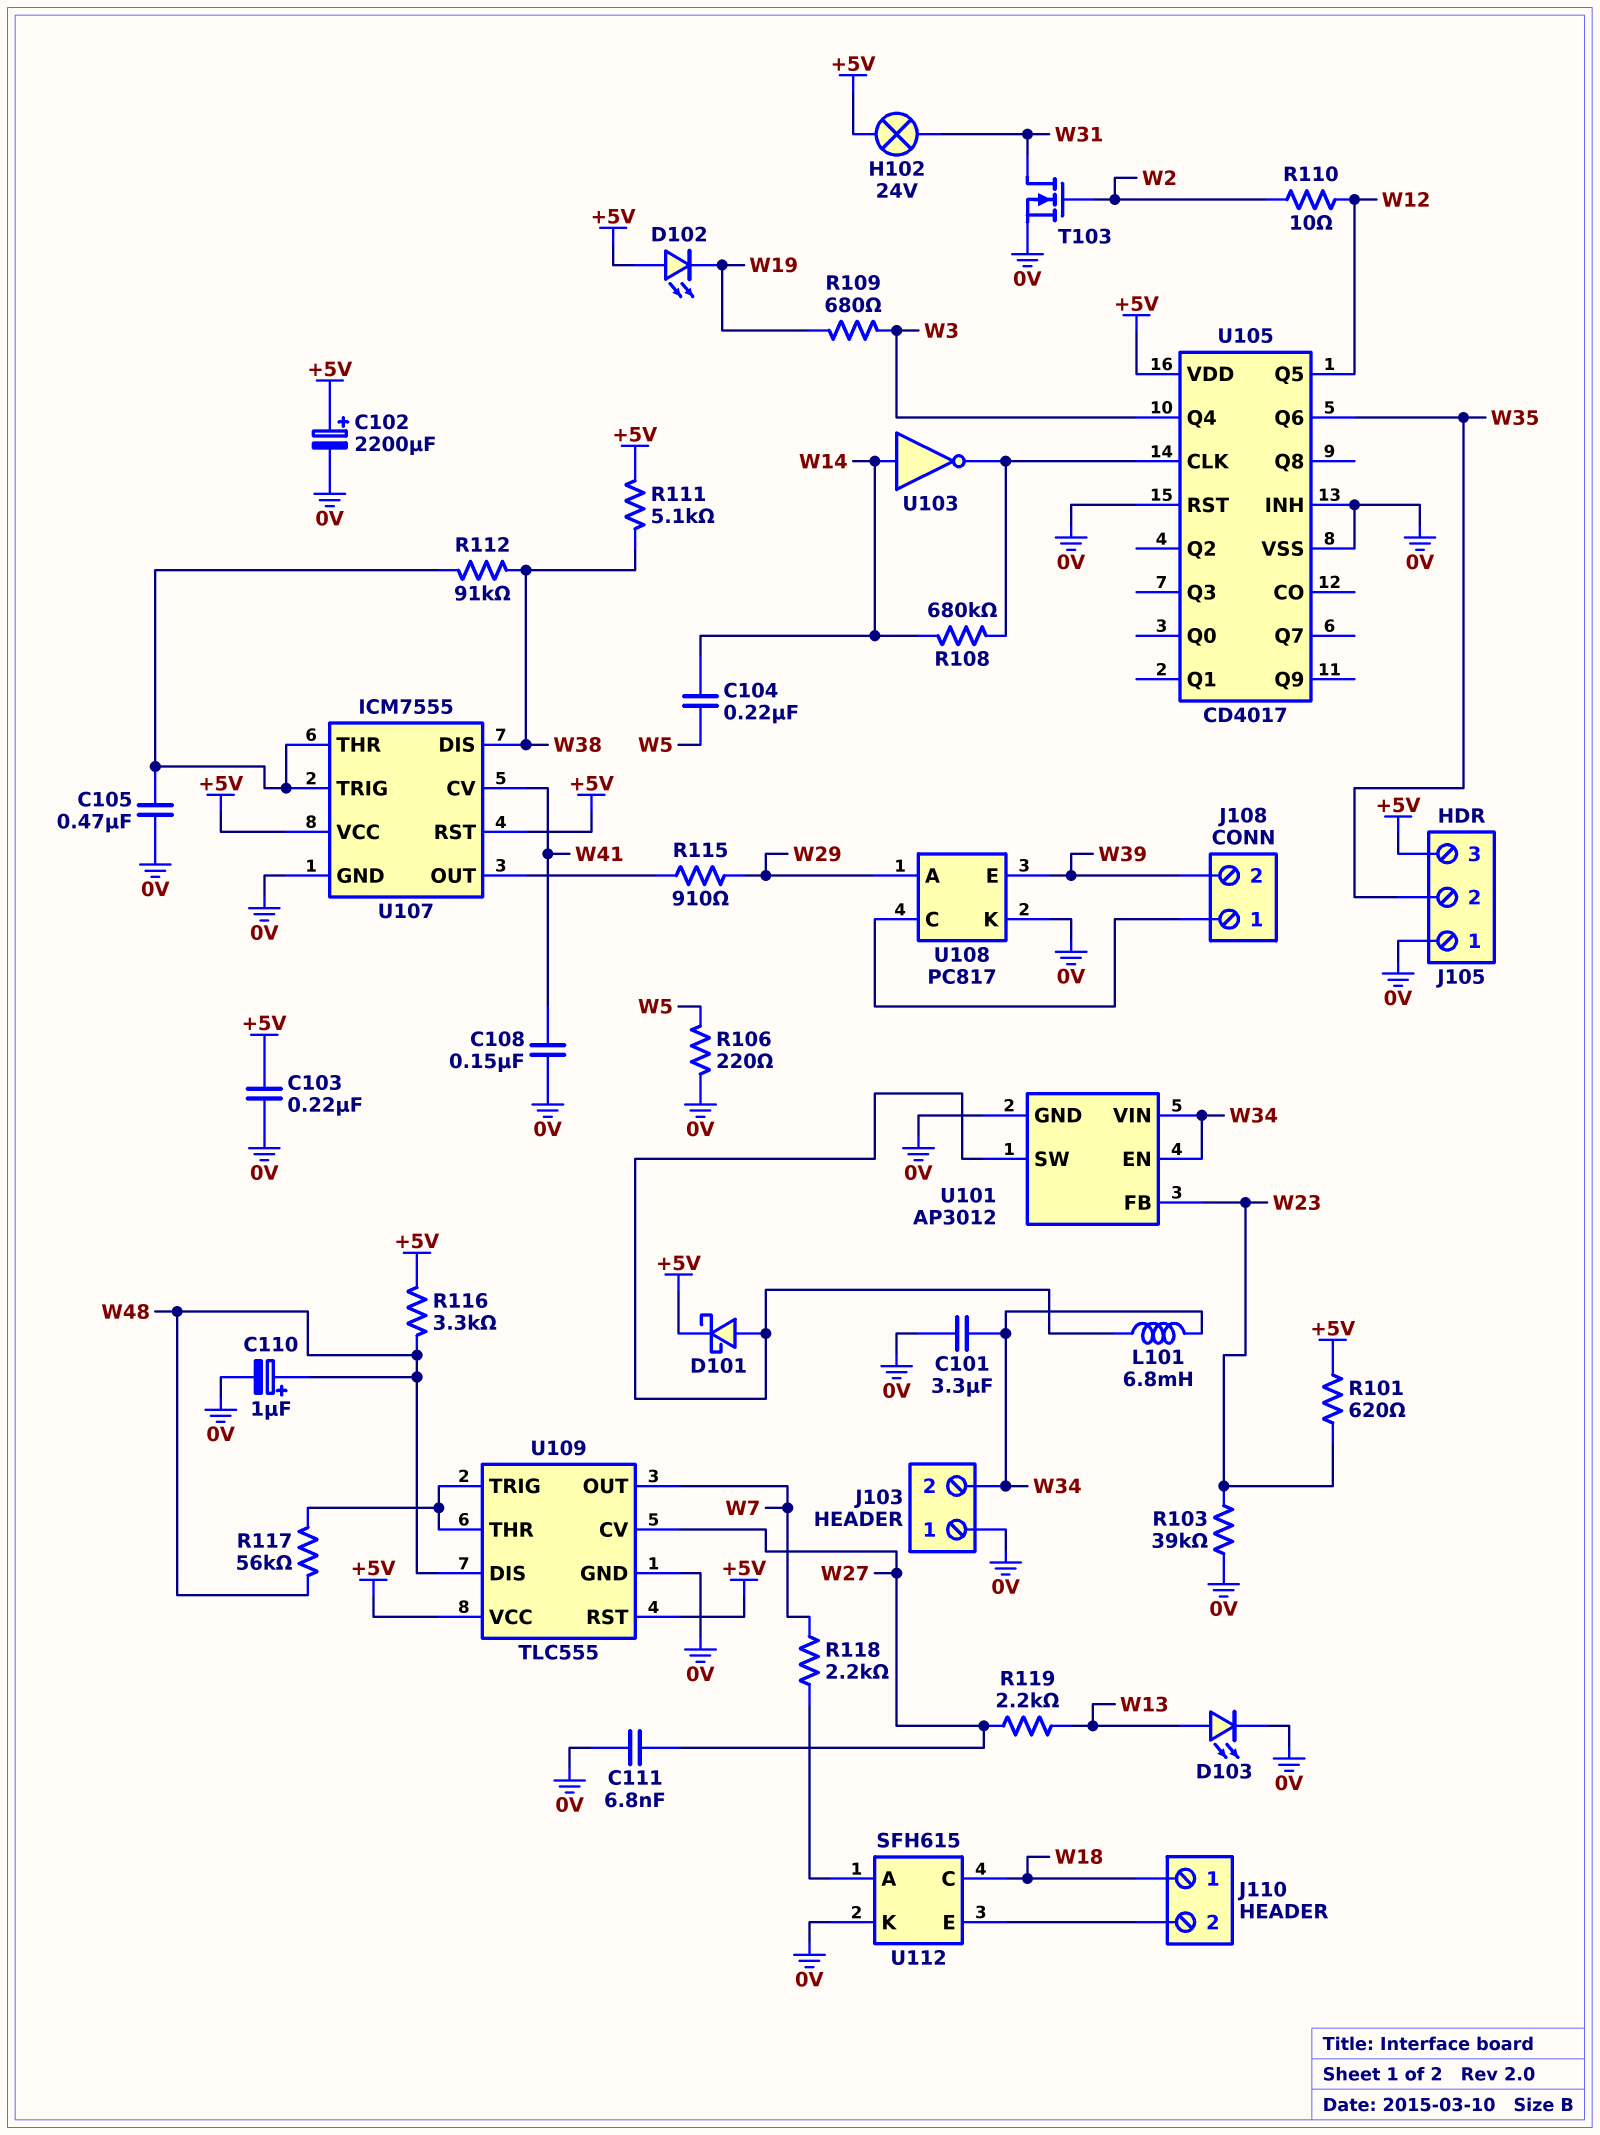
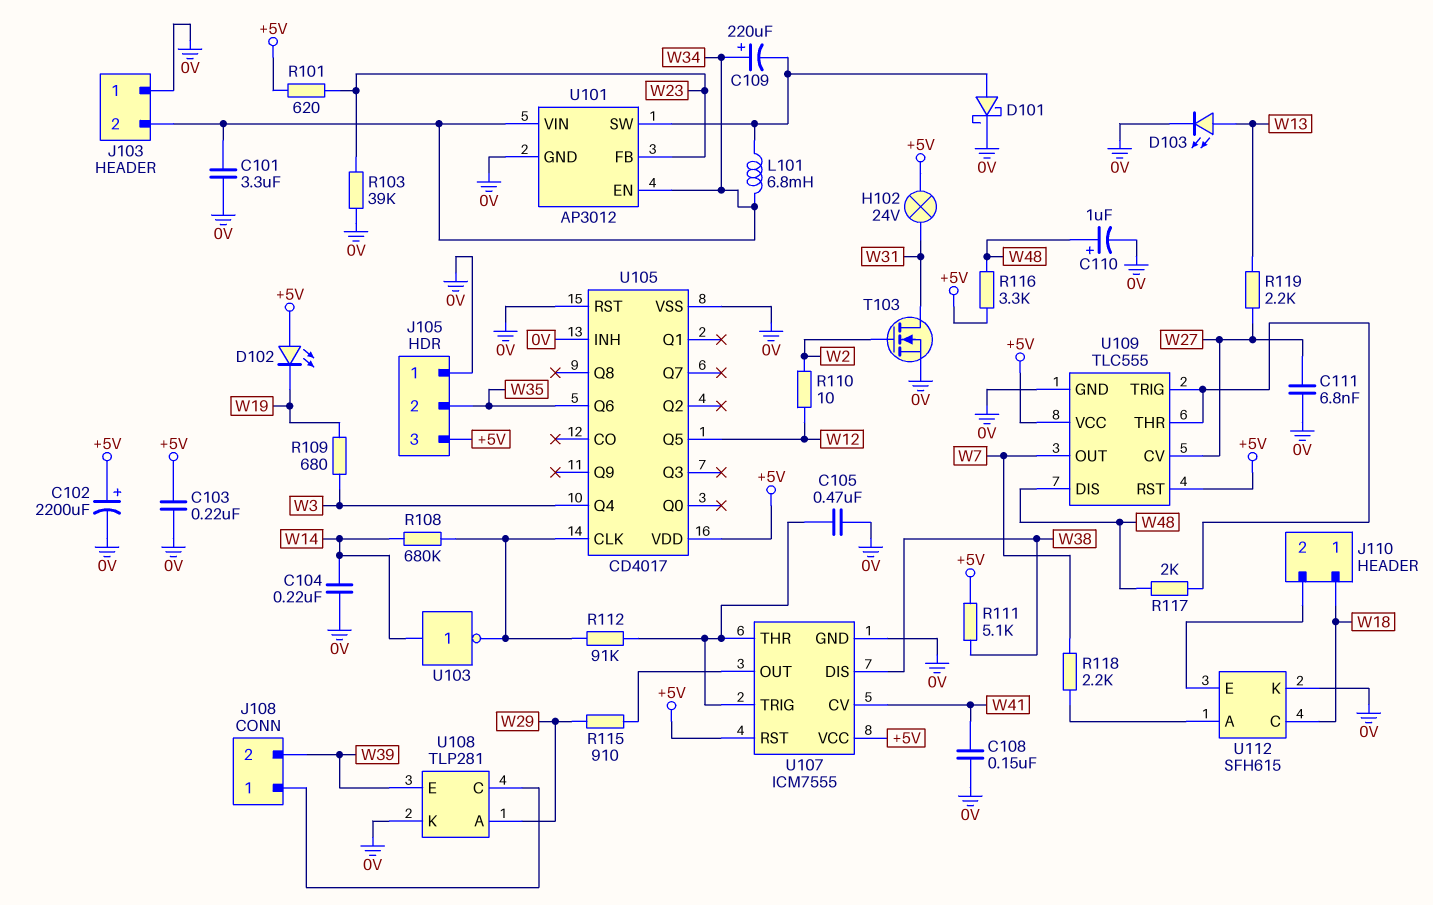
C104: 220nF (W5, W14) -> 220nF (0V, W14)
C109: none -> 220uF (plus W34, minus U101/SW)
D101: schottky (A U101/SW, K +5V) -> schottky (A U101/SW, K 0V)
R106: 220 (0V, W5) -> none
R112: 91k (U107/THR, W38) -> 91k (U105/CLK, U107/THR)
R117: 56k (U109/THR, W48) -> 2k (U109/THR, W48)
U108: PC817 -> TLP281

